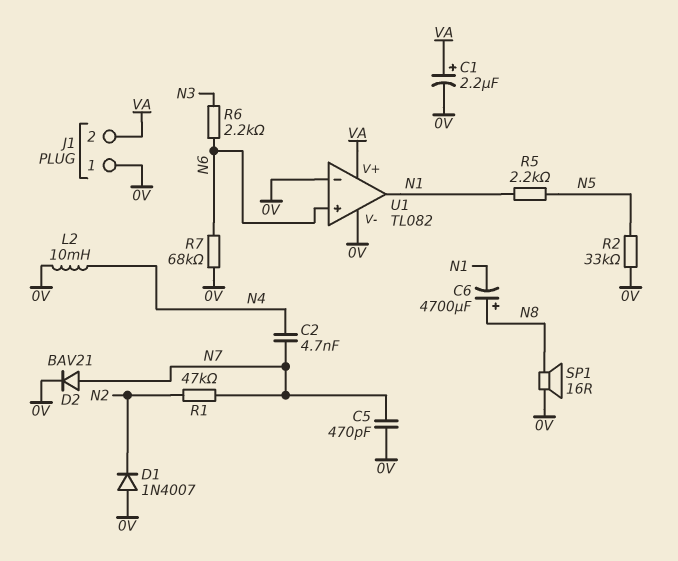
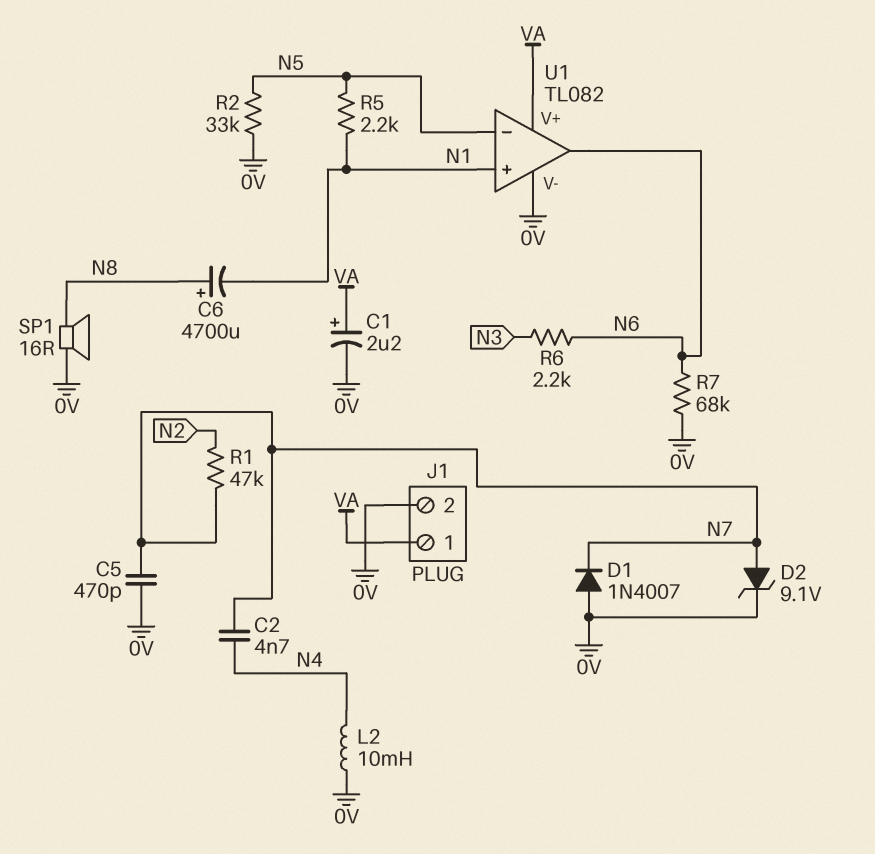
D1: diode 1N4007 (A 0V, K N2) -> diode 1N4007 (A 0V, K N7)
D2: diode BAV21 (A N7, K 0V) -> zener 9.1V (A N7, K 0V)
J1 pin 1: 0V -> VA
J1 pin 2: VA -> 0V
U1 pin in+: N6 -> N1
U1 pin in-: 0V -> N5
U1 pin out: N1 -> N6

